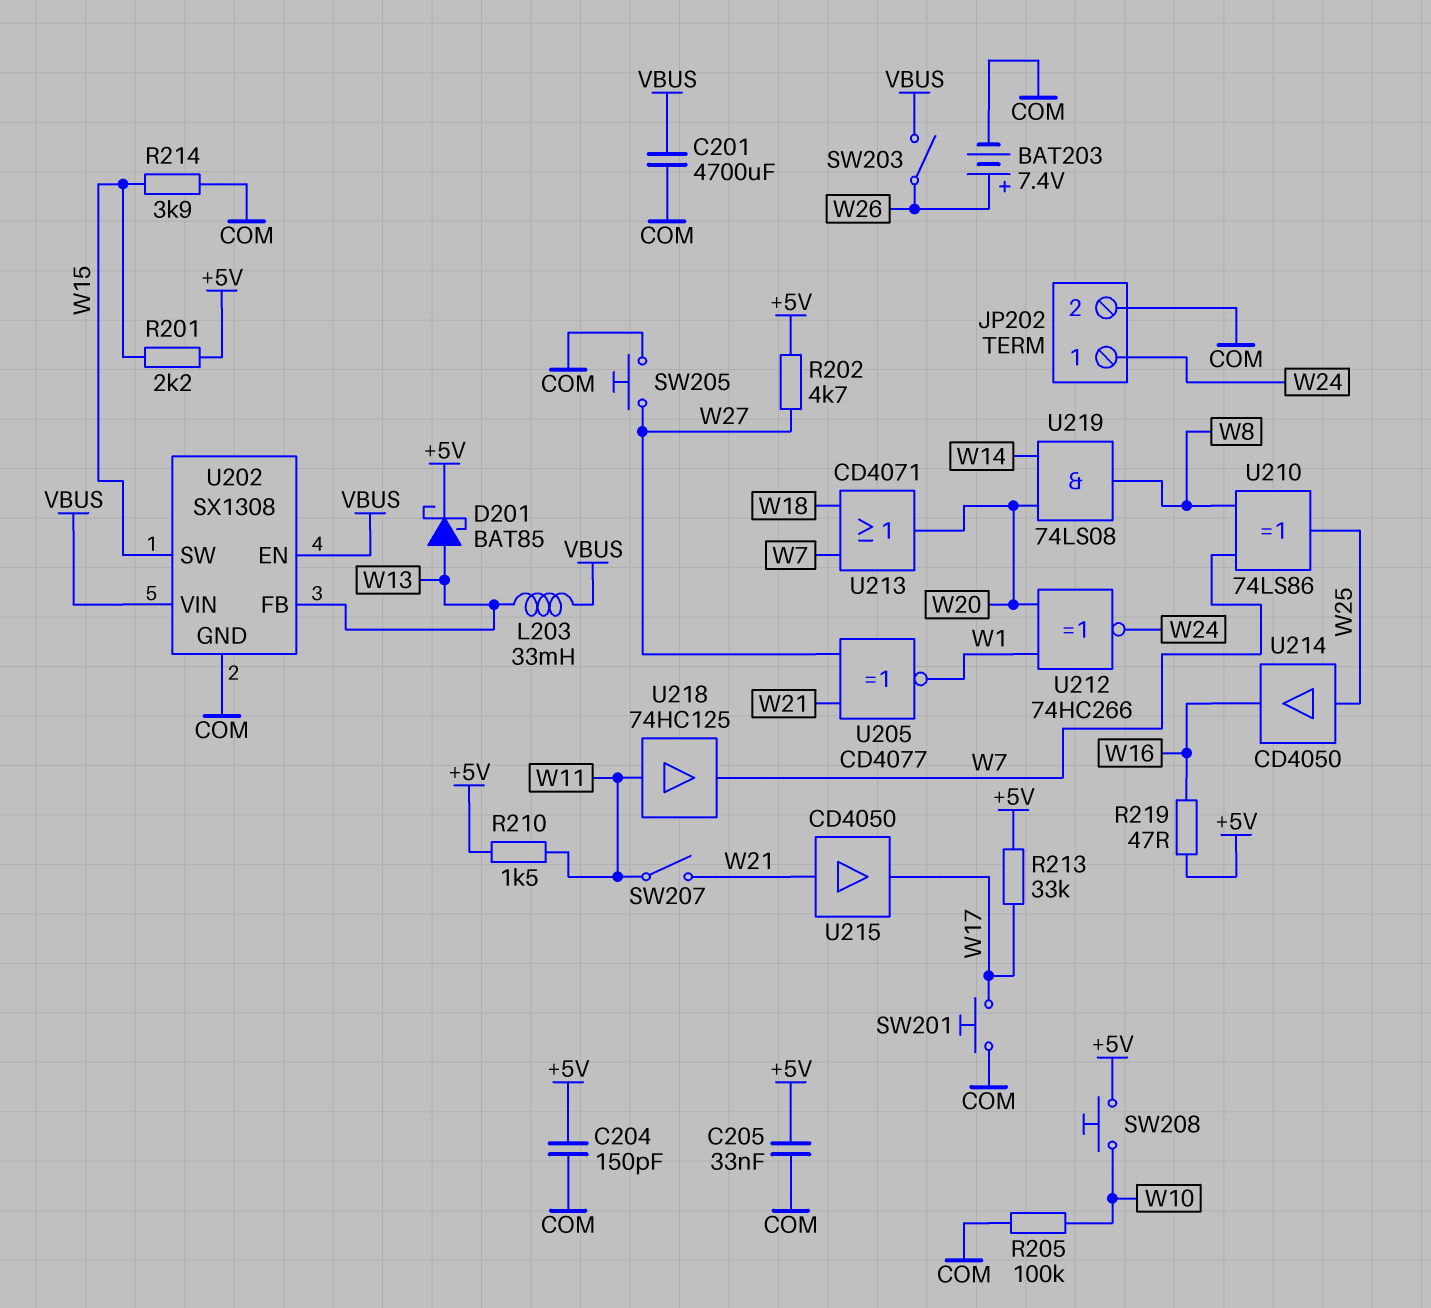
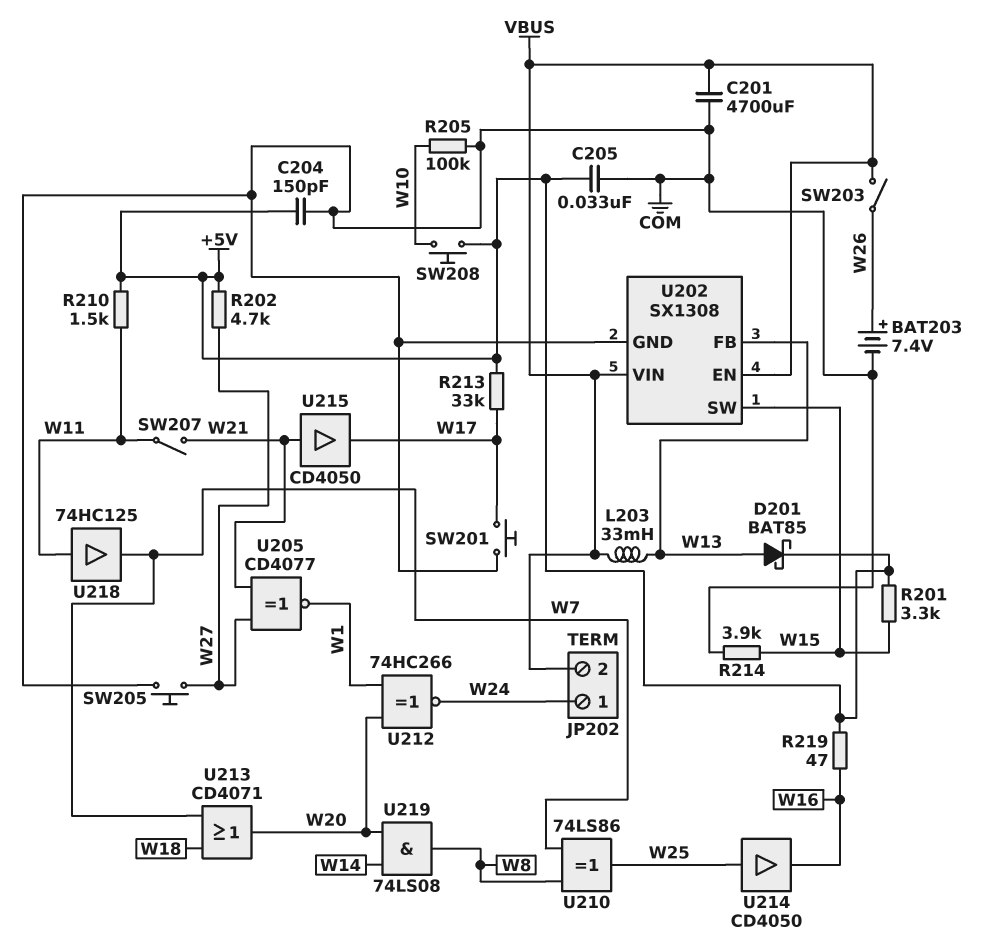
JP202 pin 2: COM -> VBUS
R201: 2.2k (+5V, W15) -> 3.3k (+5V, W15)

